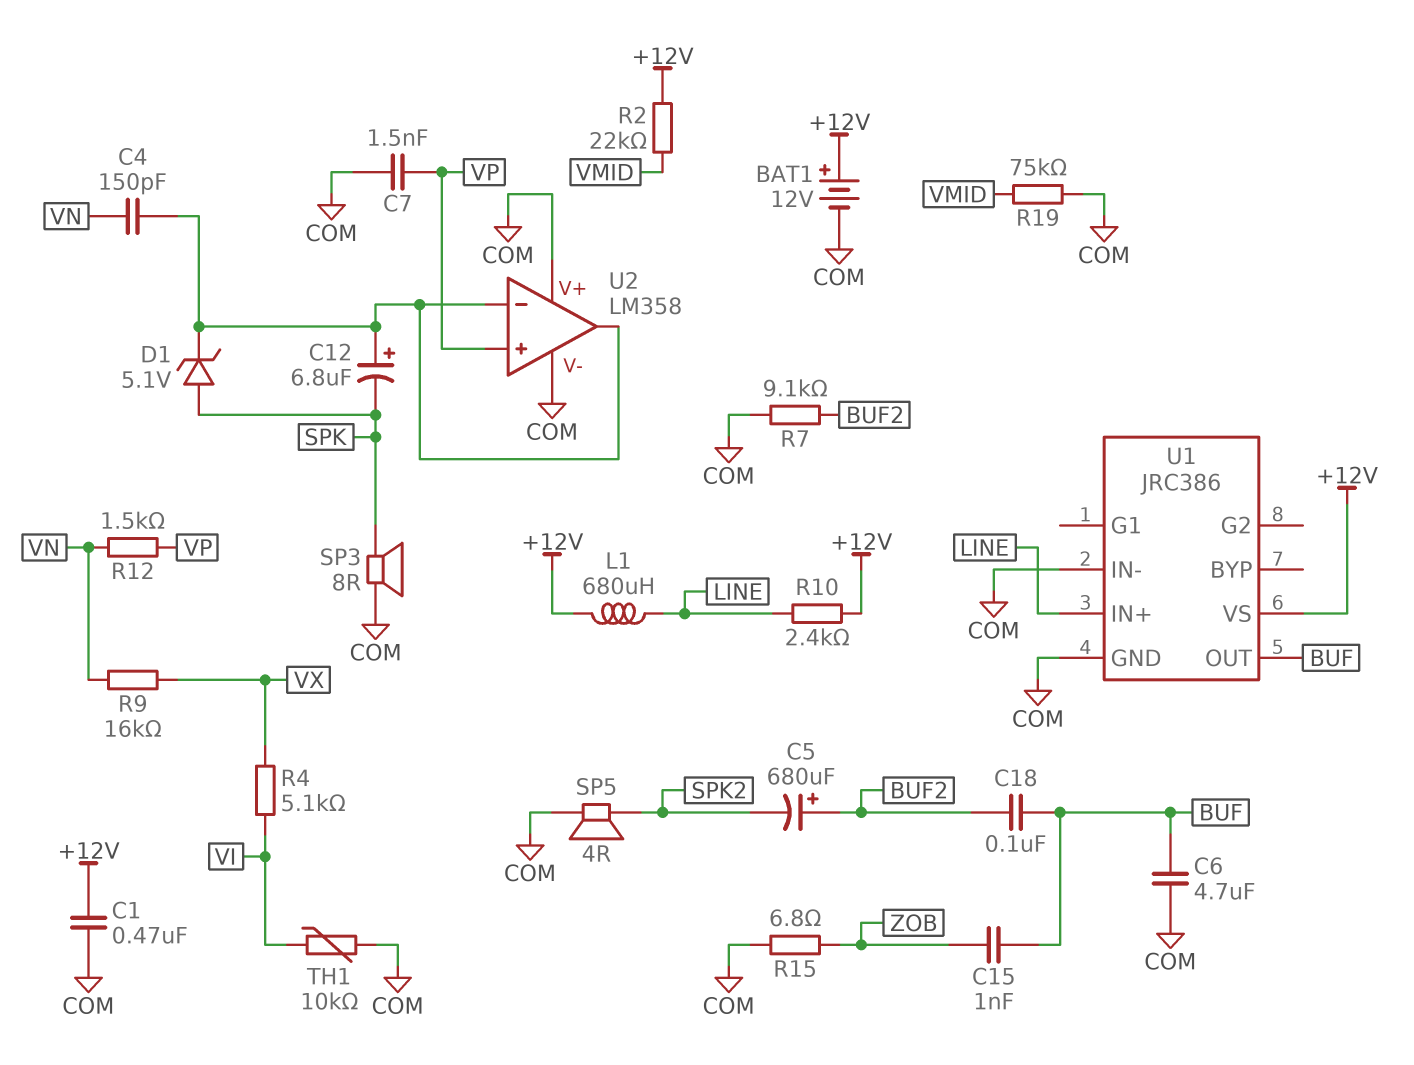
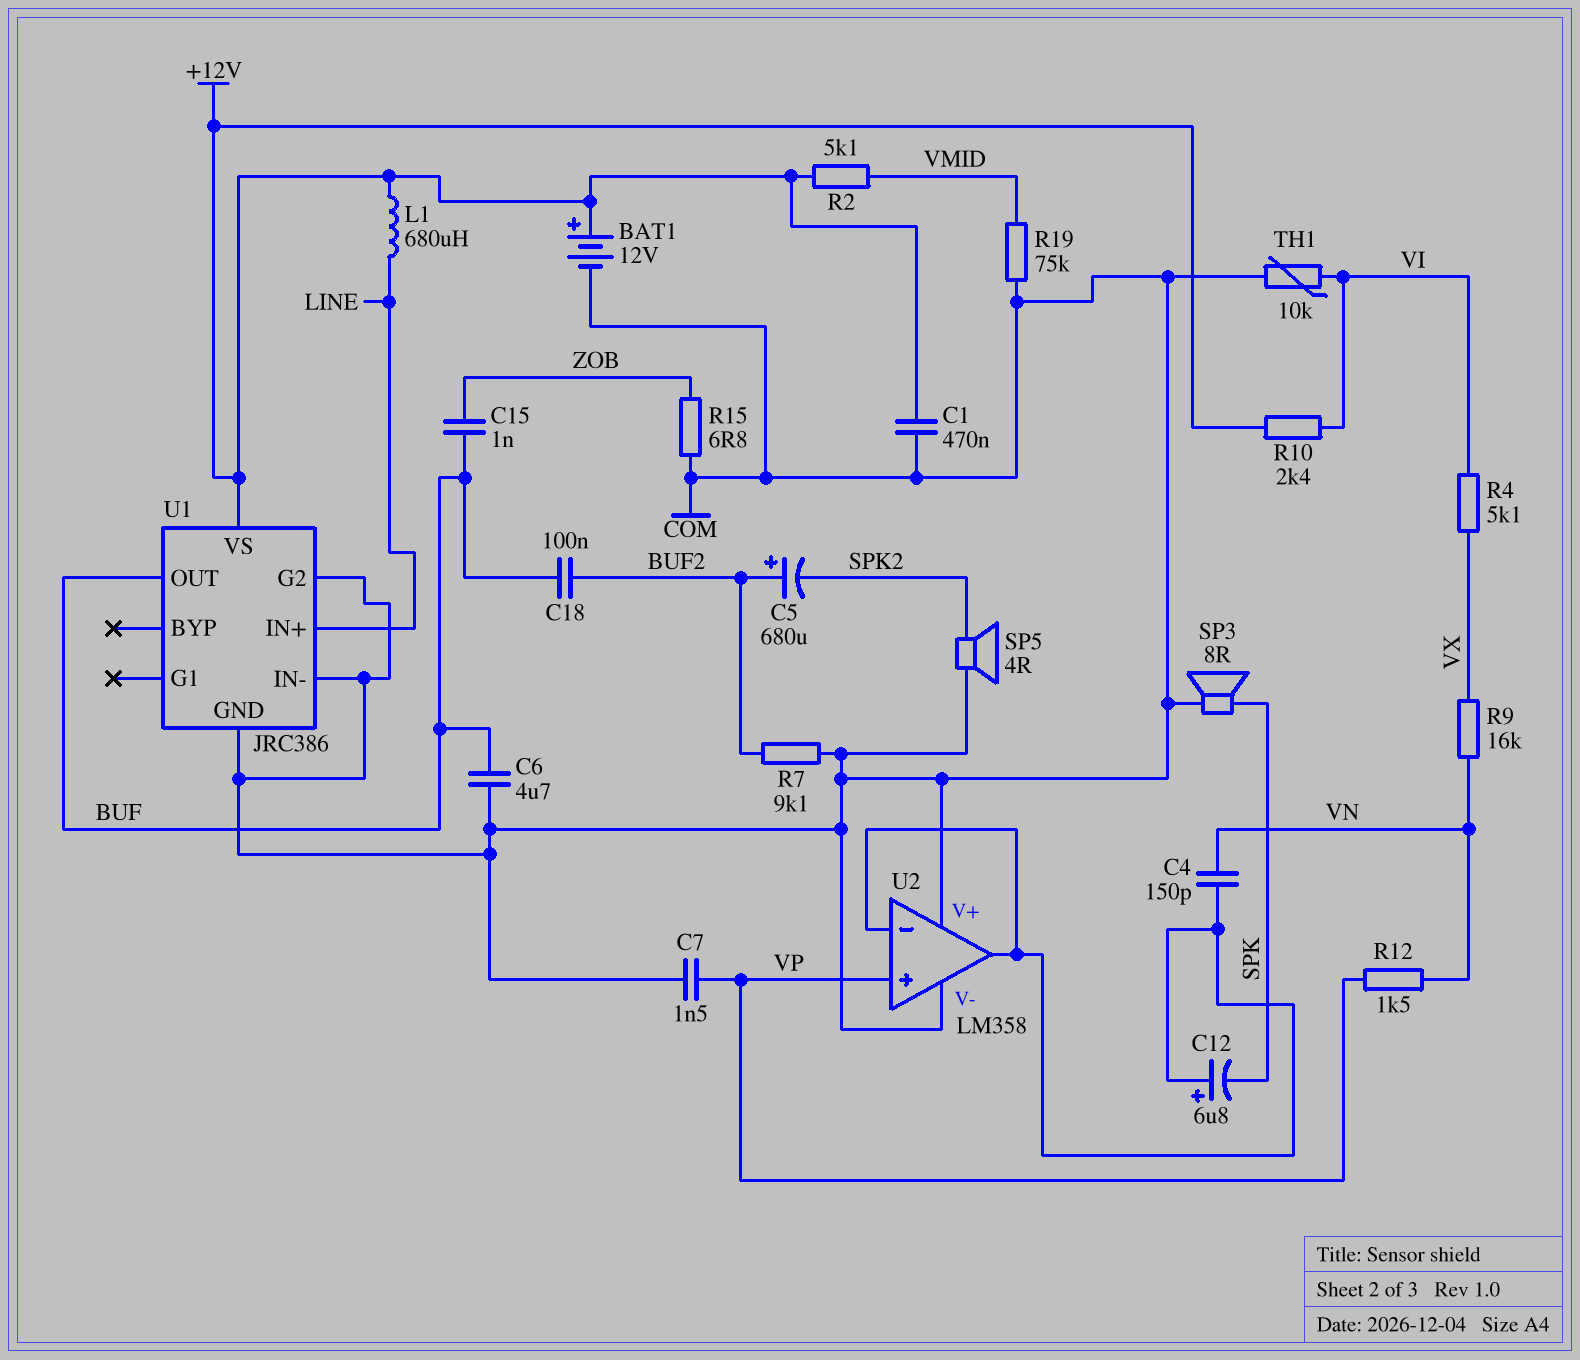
D1: zener 5.1V (A SPK, K U2/in-) -> none
R2: 22k (+12V, VMID) -> 5.1k (+12V, VMID)
R10: 2.4k (+12V, LINE) -> 2.4k (+12V, VI)
U1 pin G2: none -> COM

